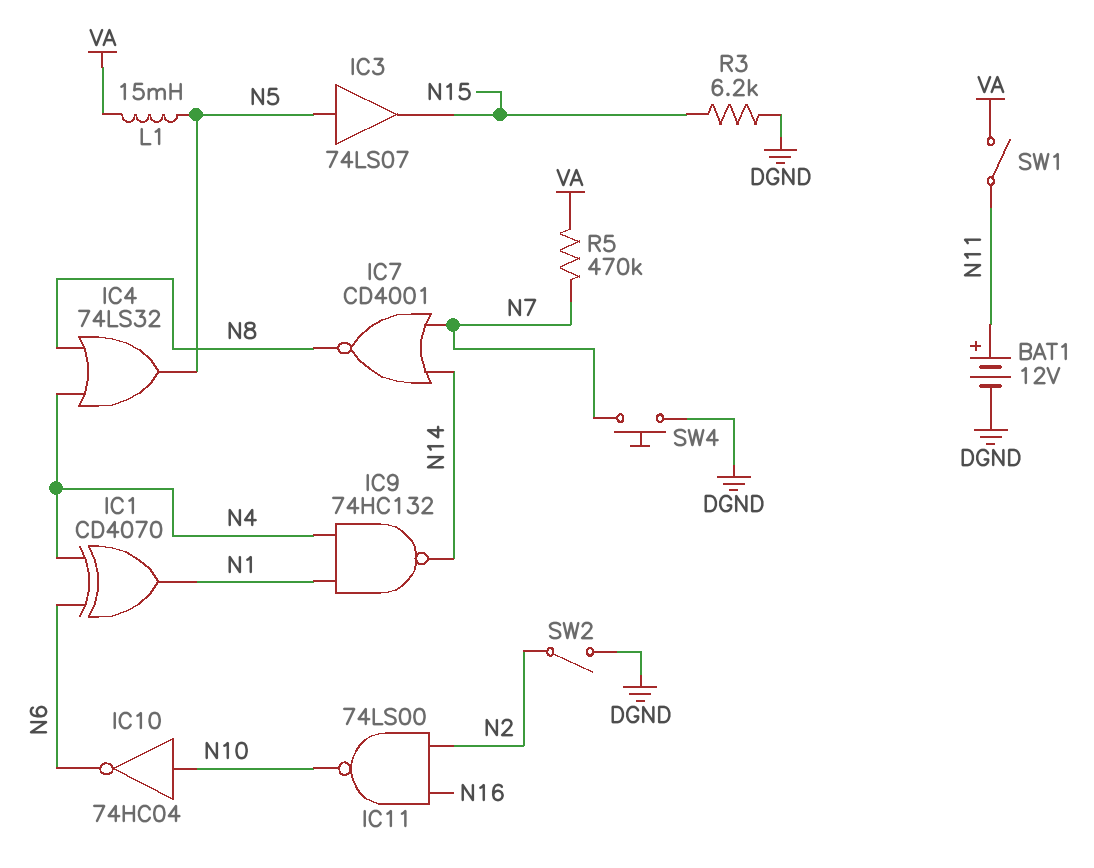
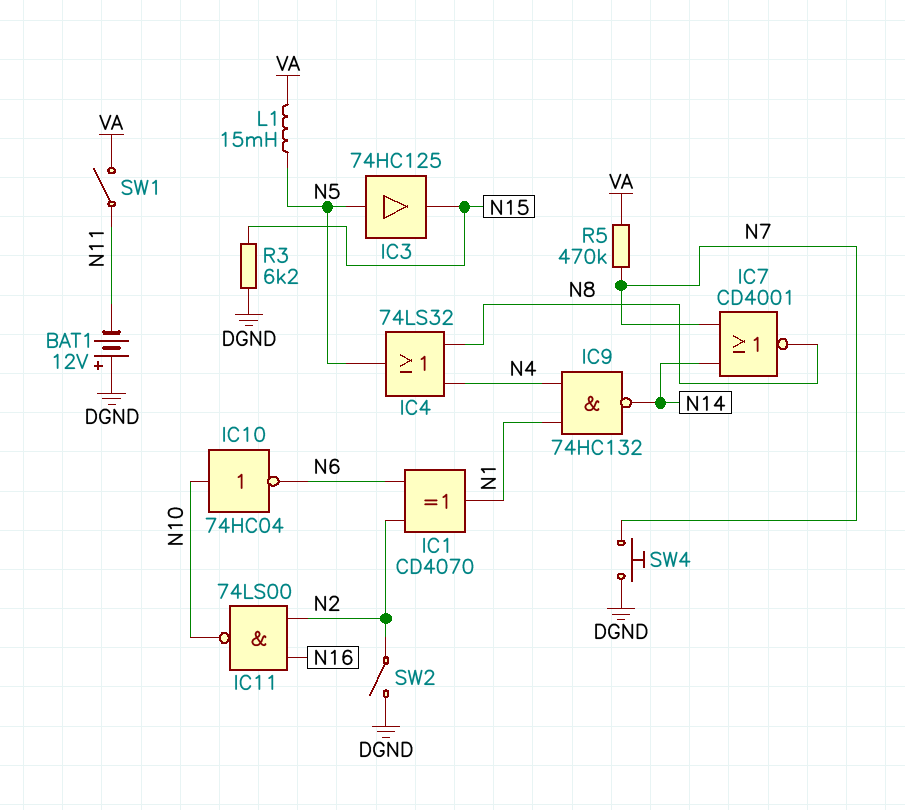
BAT1: 12V (plus N11, minus DGND) -> 12V (plus DGND, minus N11)
IC1: XOR CD4070 (in N4, in N6, out N1) -> XOR CD4070 (in N2, in N6, out N1)
IC3: buffer 74LS07 (in N5, out N15) -> buffer 74HC125 (in N5, out N15)

